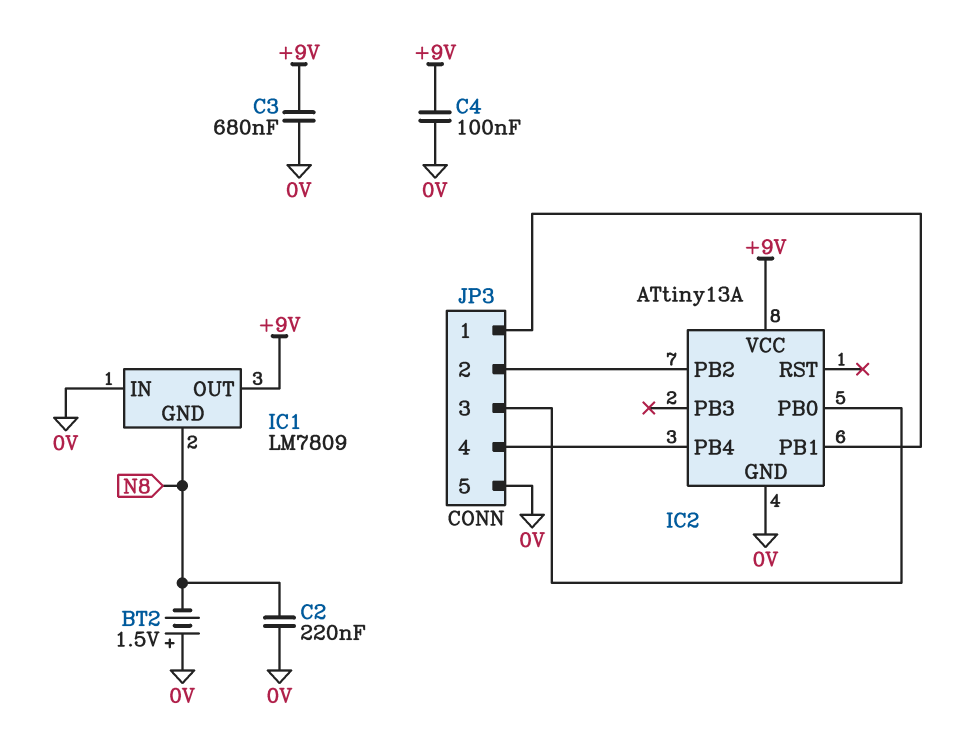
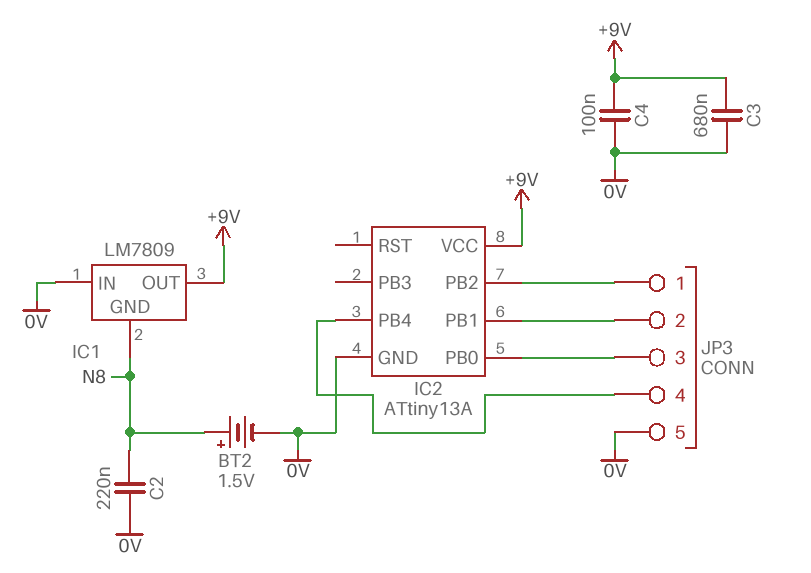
BT2: 1.5V (plus 0V, minus N8) -> 1.5V (plus N8, minus 0V)
JP3 pin 1: IC2/PB1 -> IC2/PB2
JP3 pin 2: IC2/PB2 -> IC2/PB1

